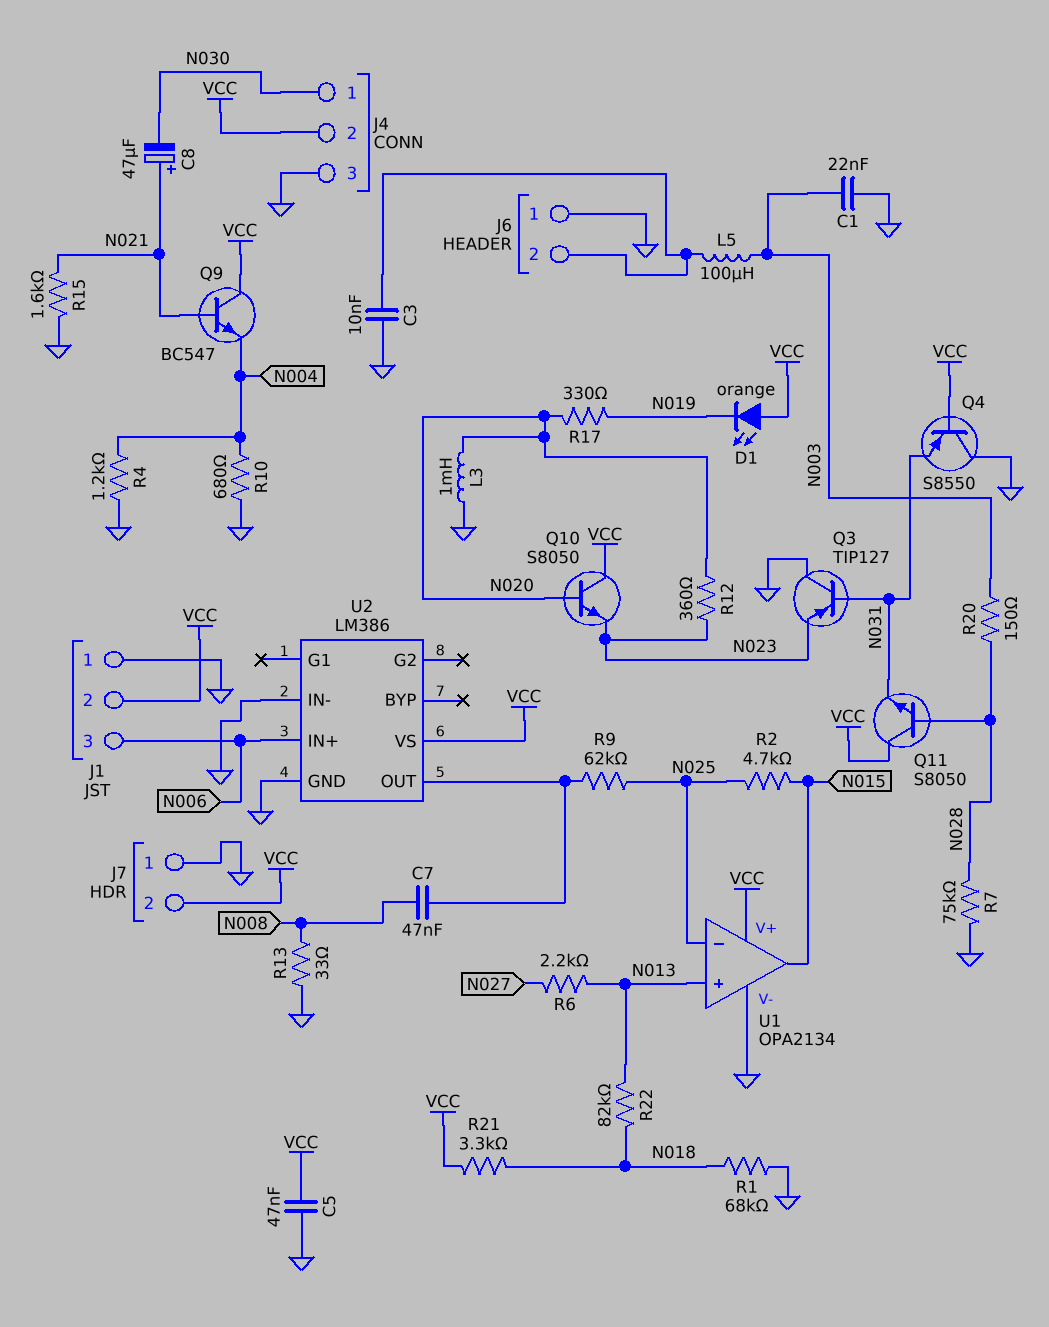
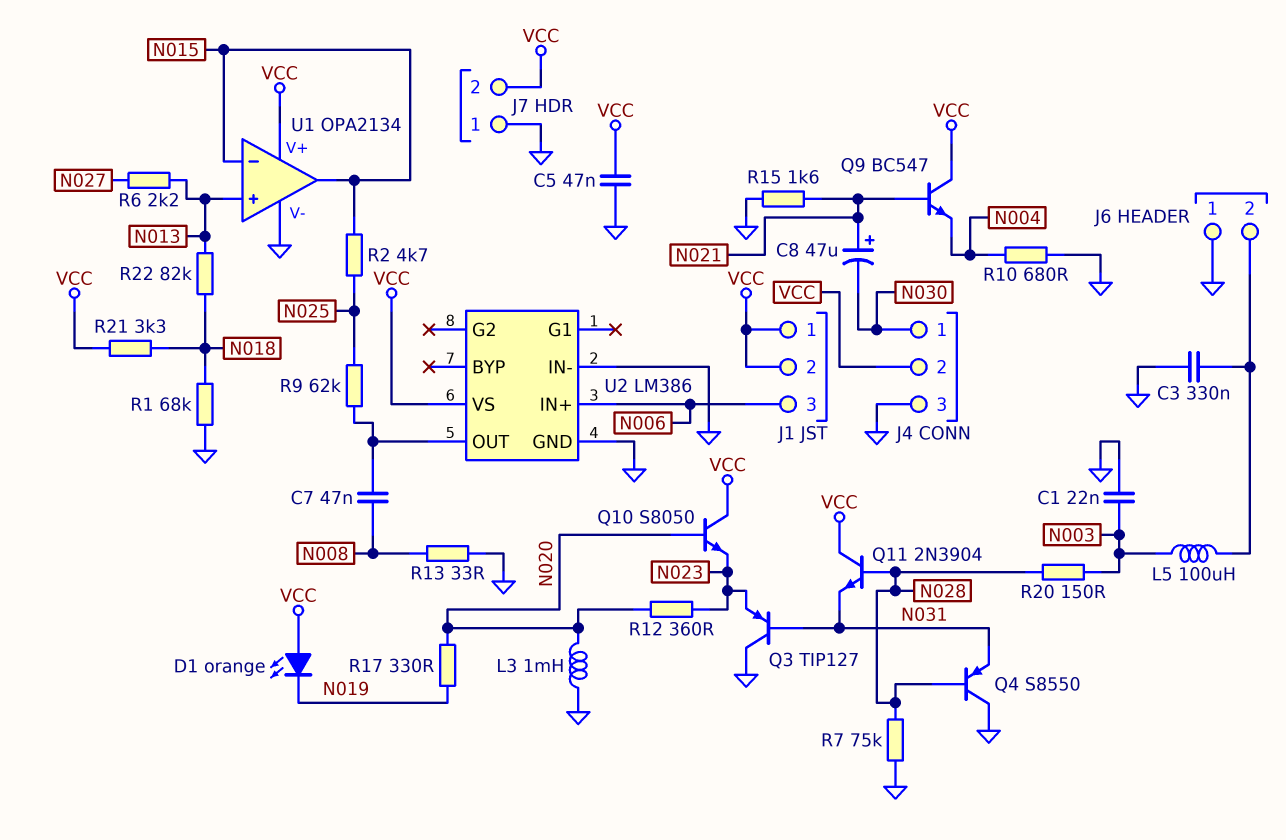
C3: 10nF (GND, J6/2) -> 330nF (GND, J6/2)
J1 pin 1: GND -> VCC
Q4: PNP S8550 (B VCC, C GND, E N031) -> PNP S8550 (B N028, C GND, E N031)
Q11: NPN S8050 (B N028, C VCC, E N031) -> NPN 2N3904 (B N028, C VCC, E N031)
R4: 1.2k (GND, N004) -> none
U1 pin in-: N025 -> N015

